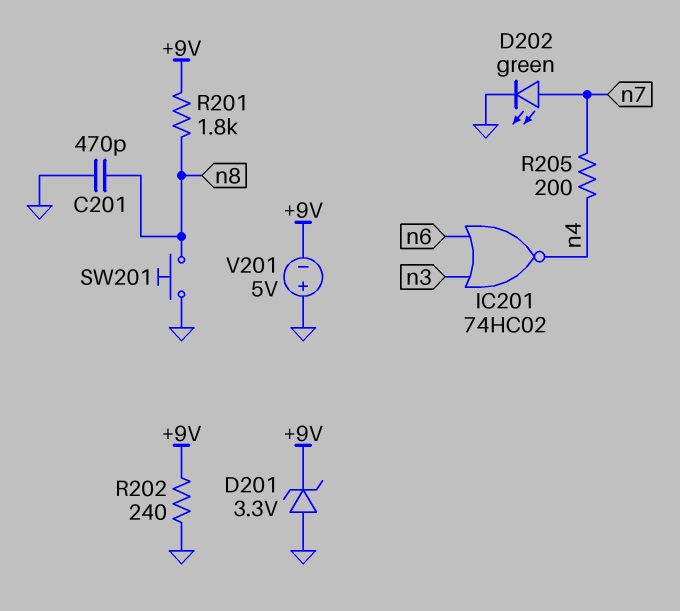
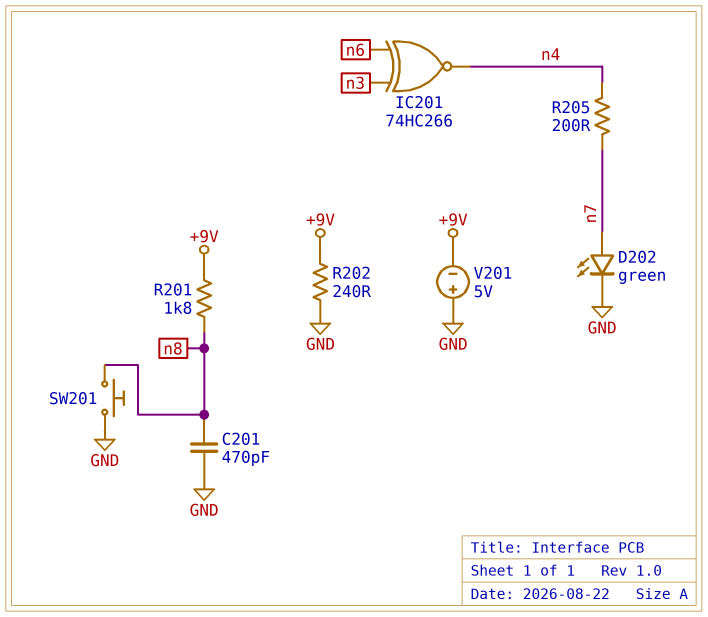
D201: zener 3.3V (A GND, K +9V) -> none
IC201: NOR 74HC02 (in n3, in n6, out n4) -> XNOR 74HC266 (in n3, in n6, out n4)

